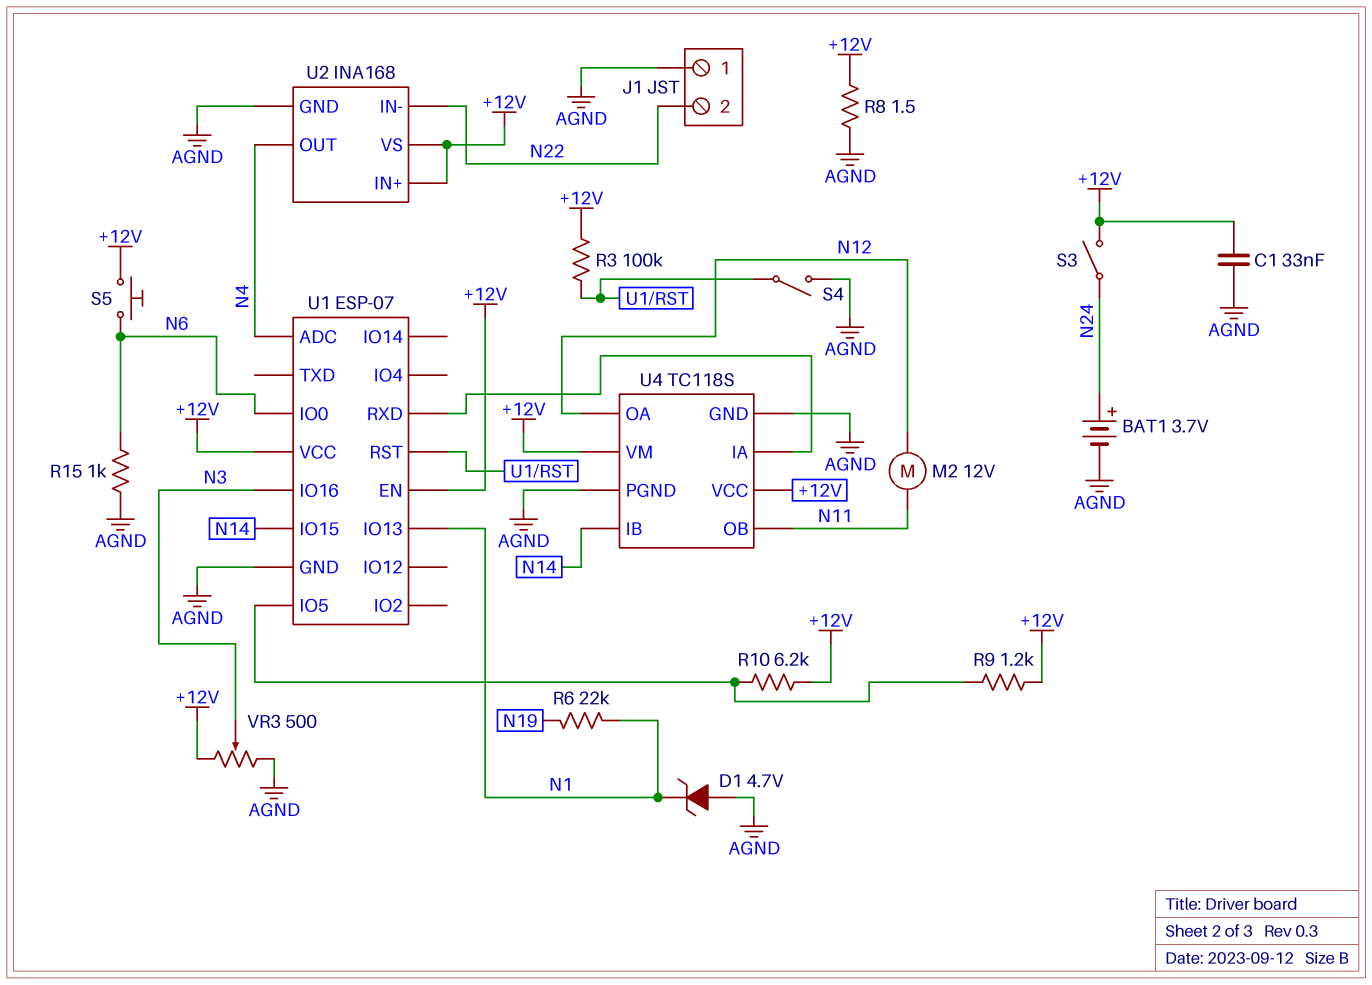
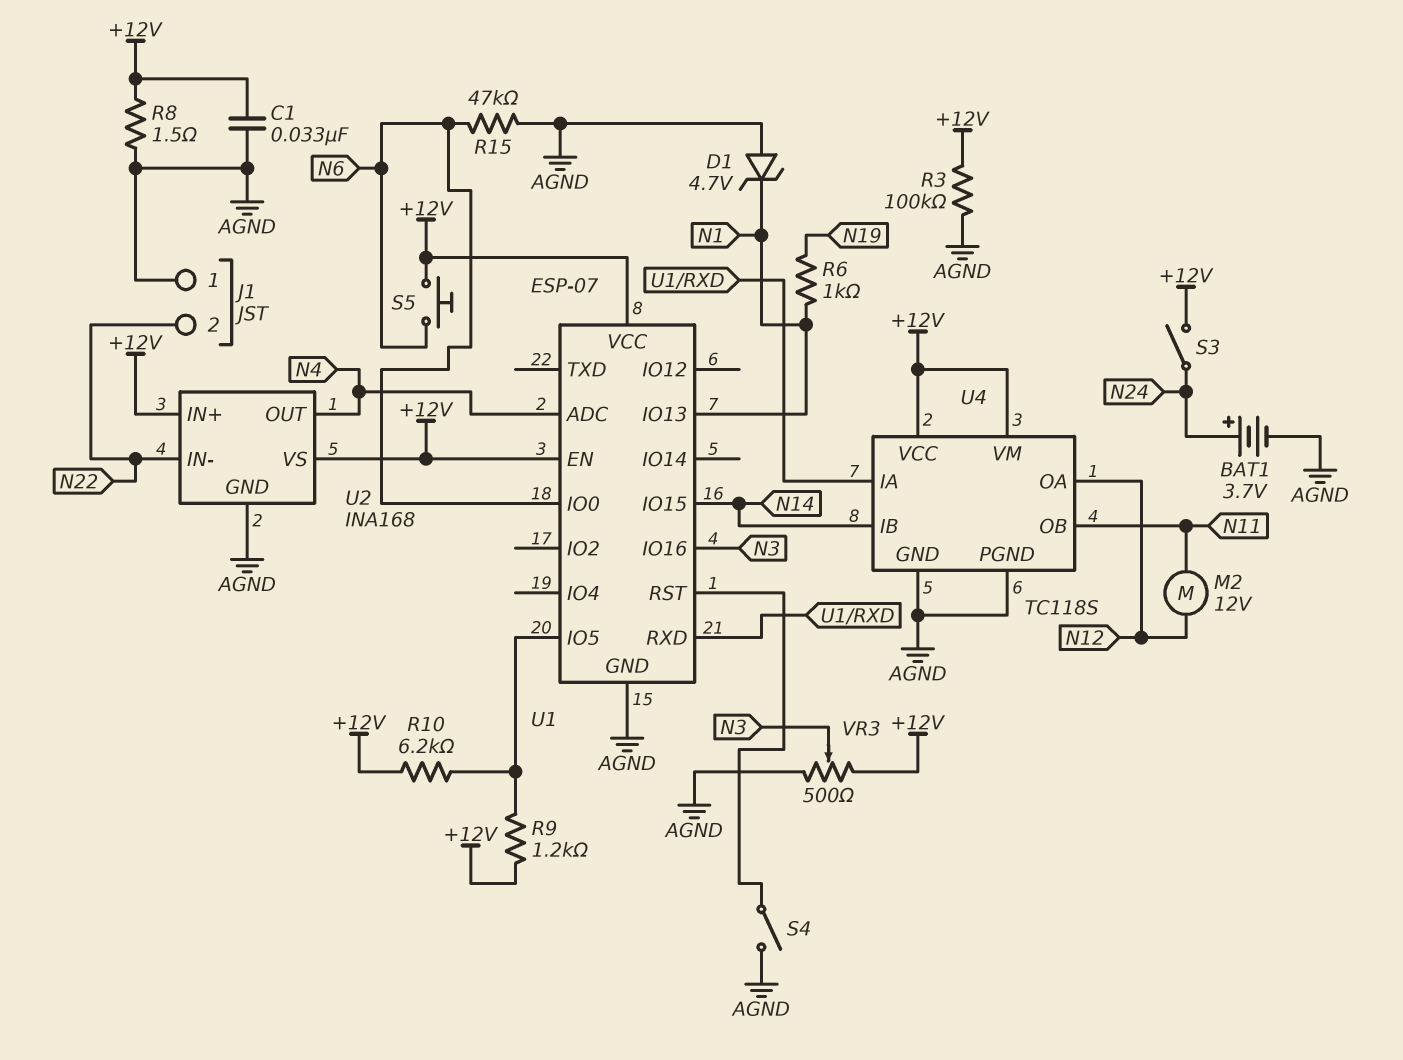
R3: 100k (+12V, U1/RST) -> 100k (+12V, AGND)
R6: 22k (N1, N19) -> 1k (N1, N19)
R15: 1k (AGND, N6) -> 47k (AGND, N6)

